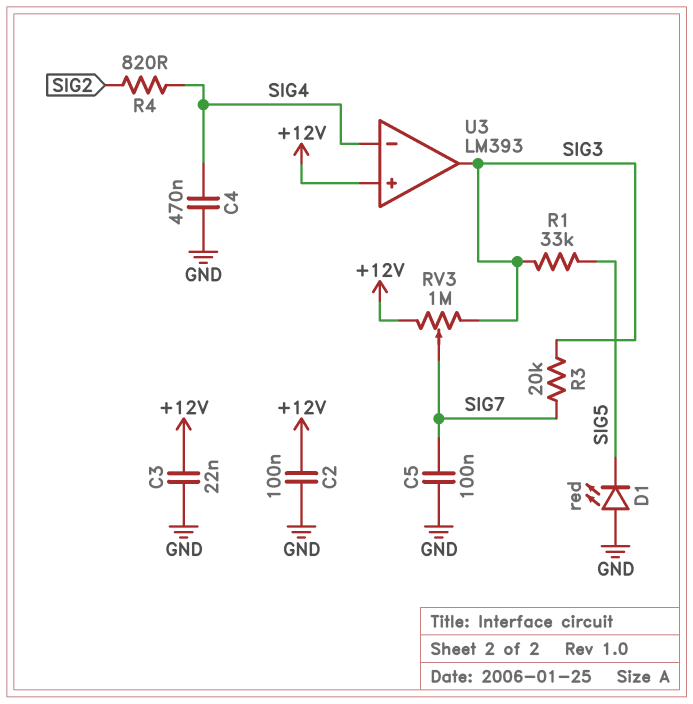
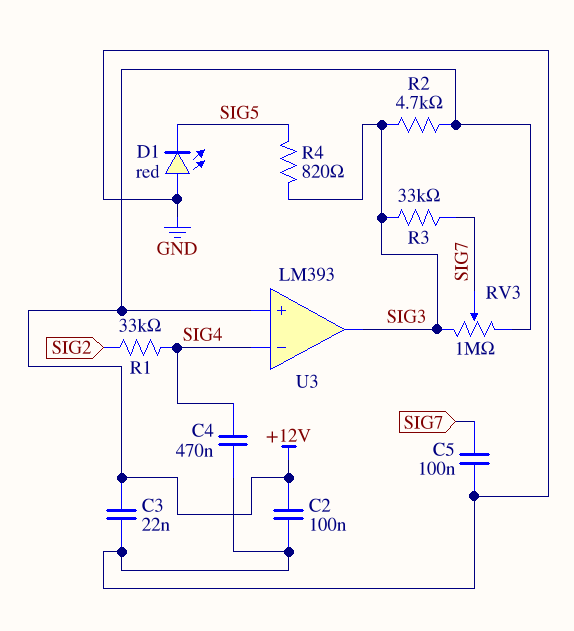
R1: 33k (SIG3, SIG5) -> 33k (SIG2, SIG4)
R2: none -> 4.7k (+12V, SIG3)
R3: 20k (SIG3, SIG7) -> 33k (SIG3, SIG7)
R4: 820 (SIG2, SIG4) -> 820 (SIG3, SIG5)

